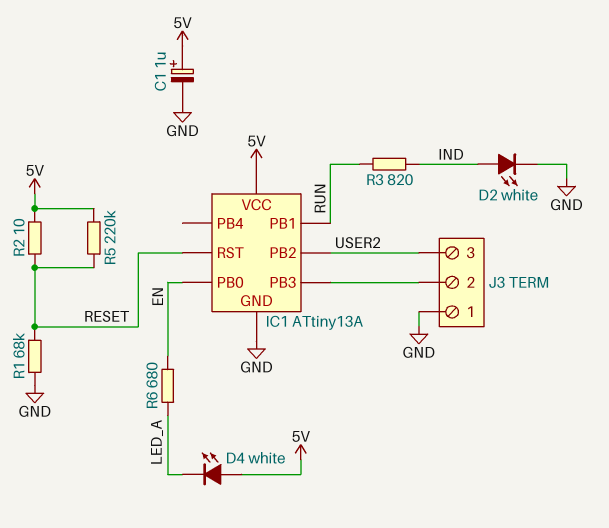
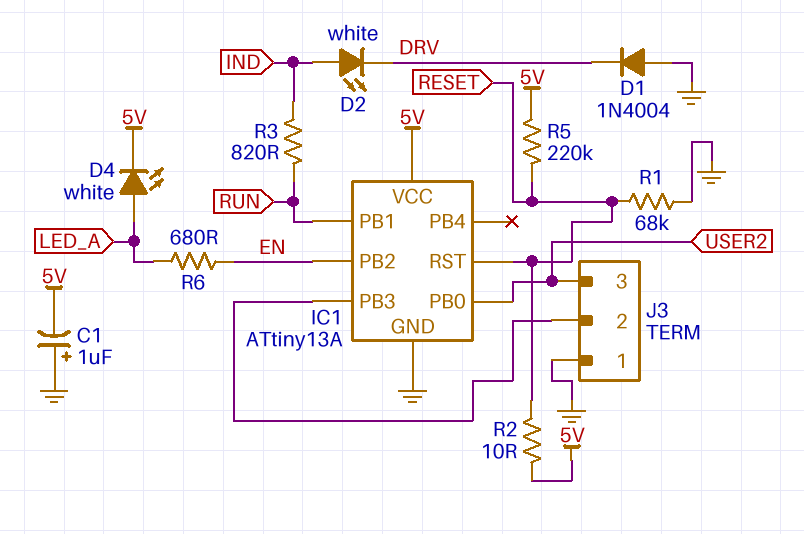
C1: 1uF (plus 5V, minus GND) -> 1uF (plus GND, minus 5V)
D1: none -> diode 1N4004 (A GND, K DRV)
D2: LED white (A IND, K GND) -> LED white (A IND, K DRV)
D4: LED white (A 5V, K LED_A) -> LED white (A LED_A, K 5V)
IC1 pin PB0: EN -> USER2
IC1 pin PB2: USER2 -> EN

